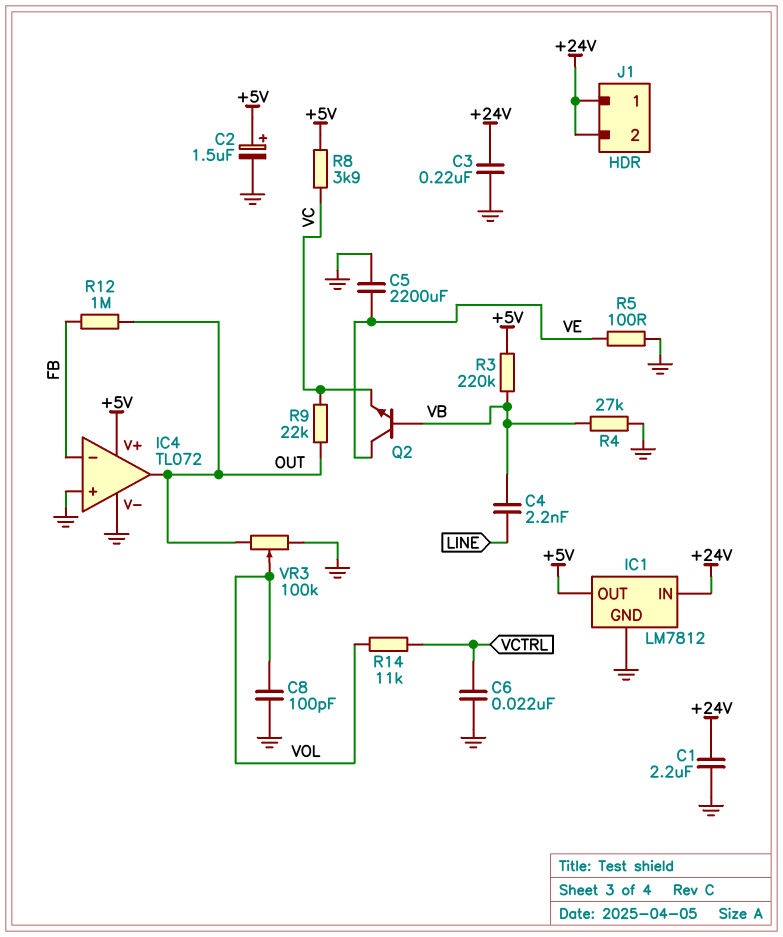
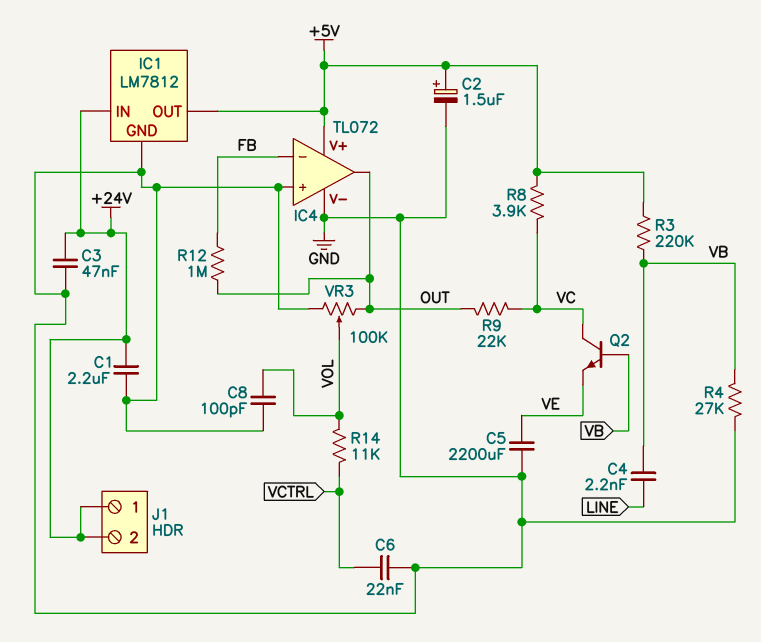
C3: 220nF (+24V, GND) -> 47nF (+24V, GND)
Q2: NPN (B VB, C VE, E VC) -> NPN (B VB, C VC, E VE)
R5: 100 (GND, VE) -> none

